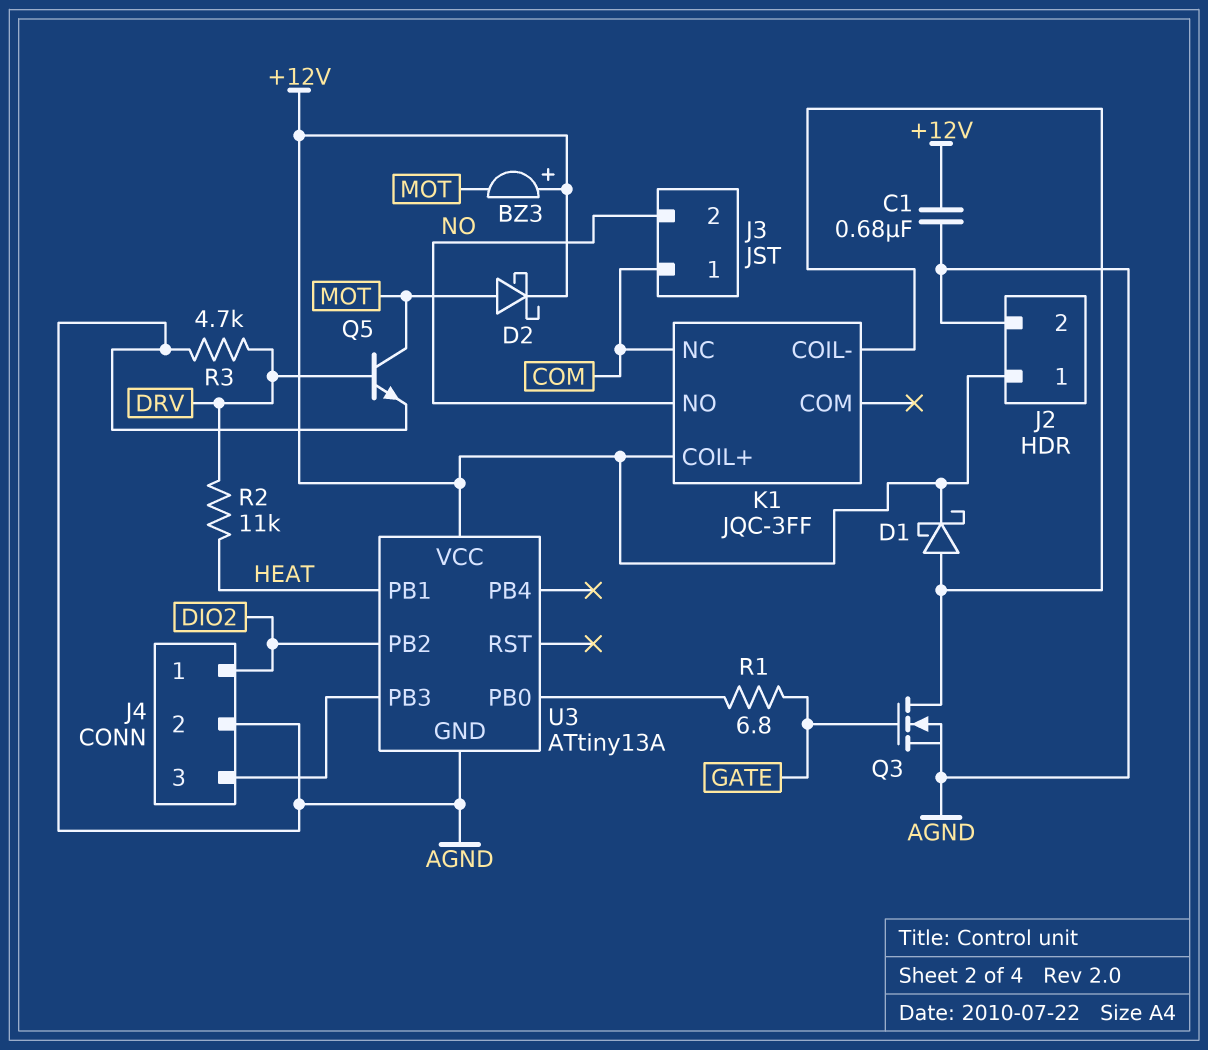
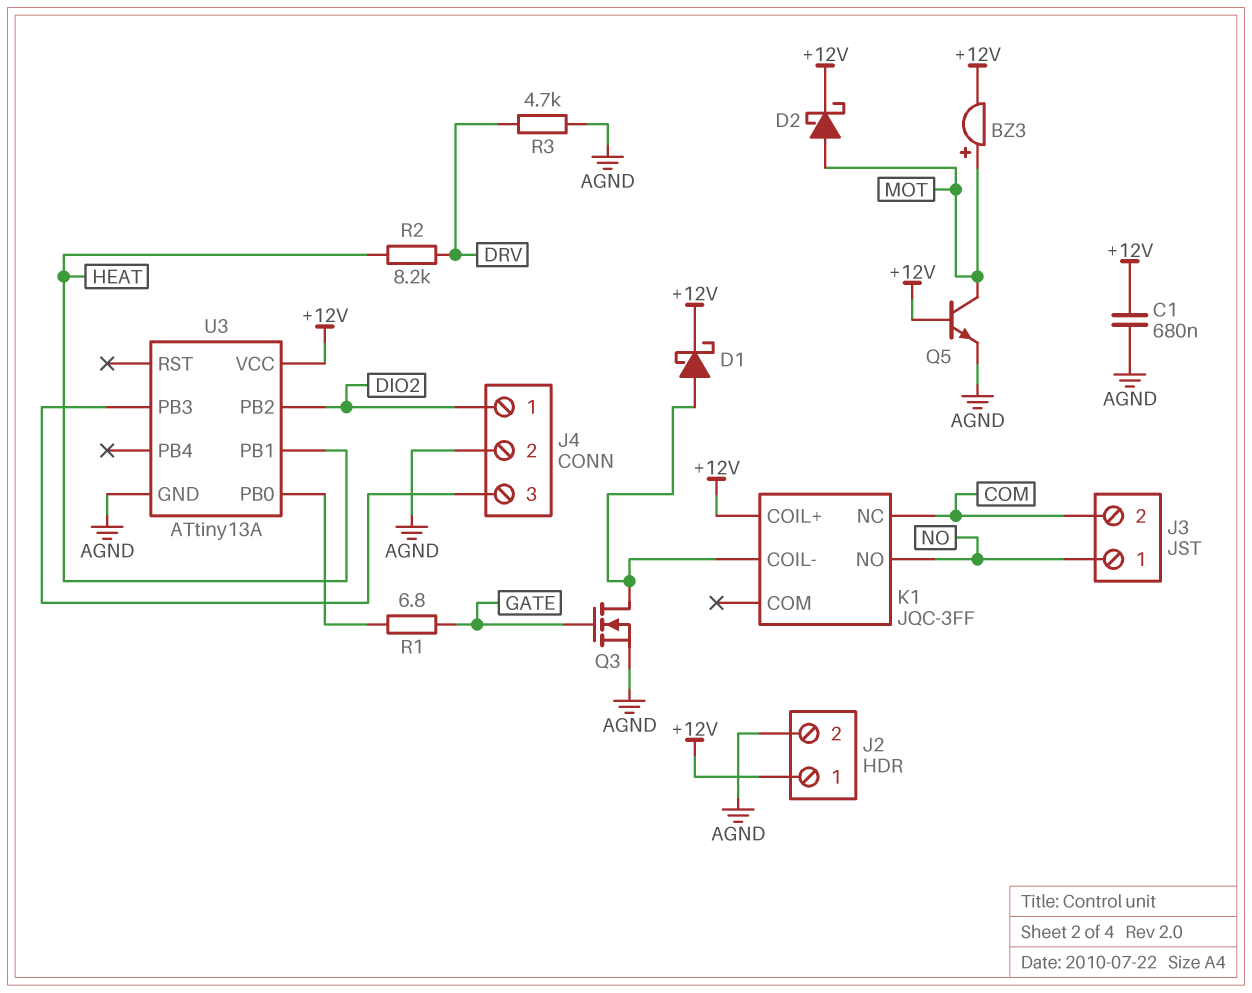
BZ3: buzzer (plus +12V, minus MOT) -> buzzer (plus MOT, minus +12V)
J3 pin 1: COM -> NO
J3 pin 2: NO -> COM
Q5: NPN (B DRV, C MOT, E AGND) -> NPN (B +12V, C MOT, E AGND)
R2: 11k (DRV, HEAT) -> 8.2k (DRV, HEAT)

